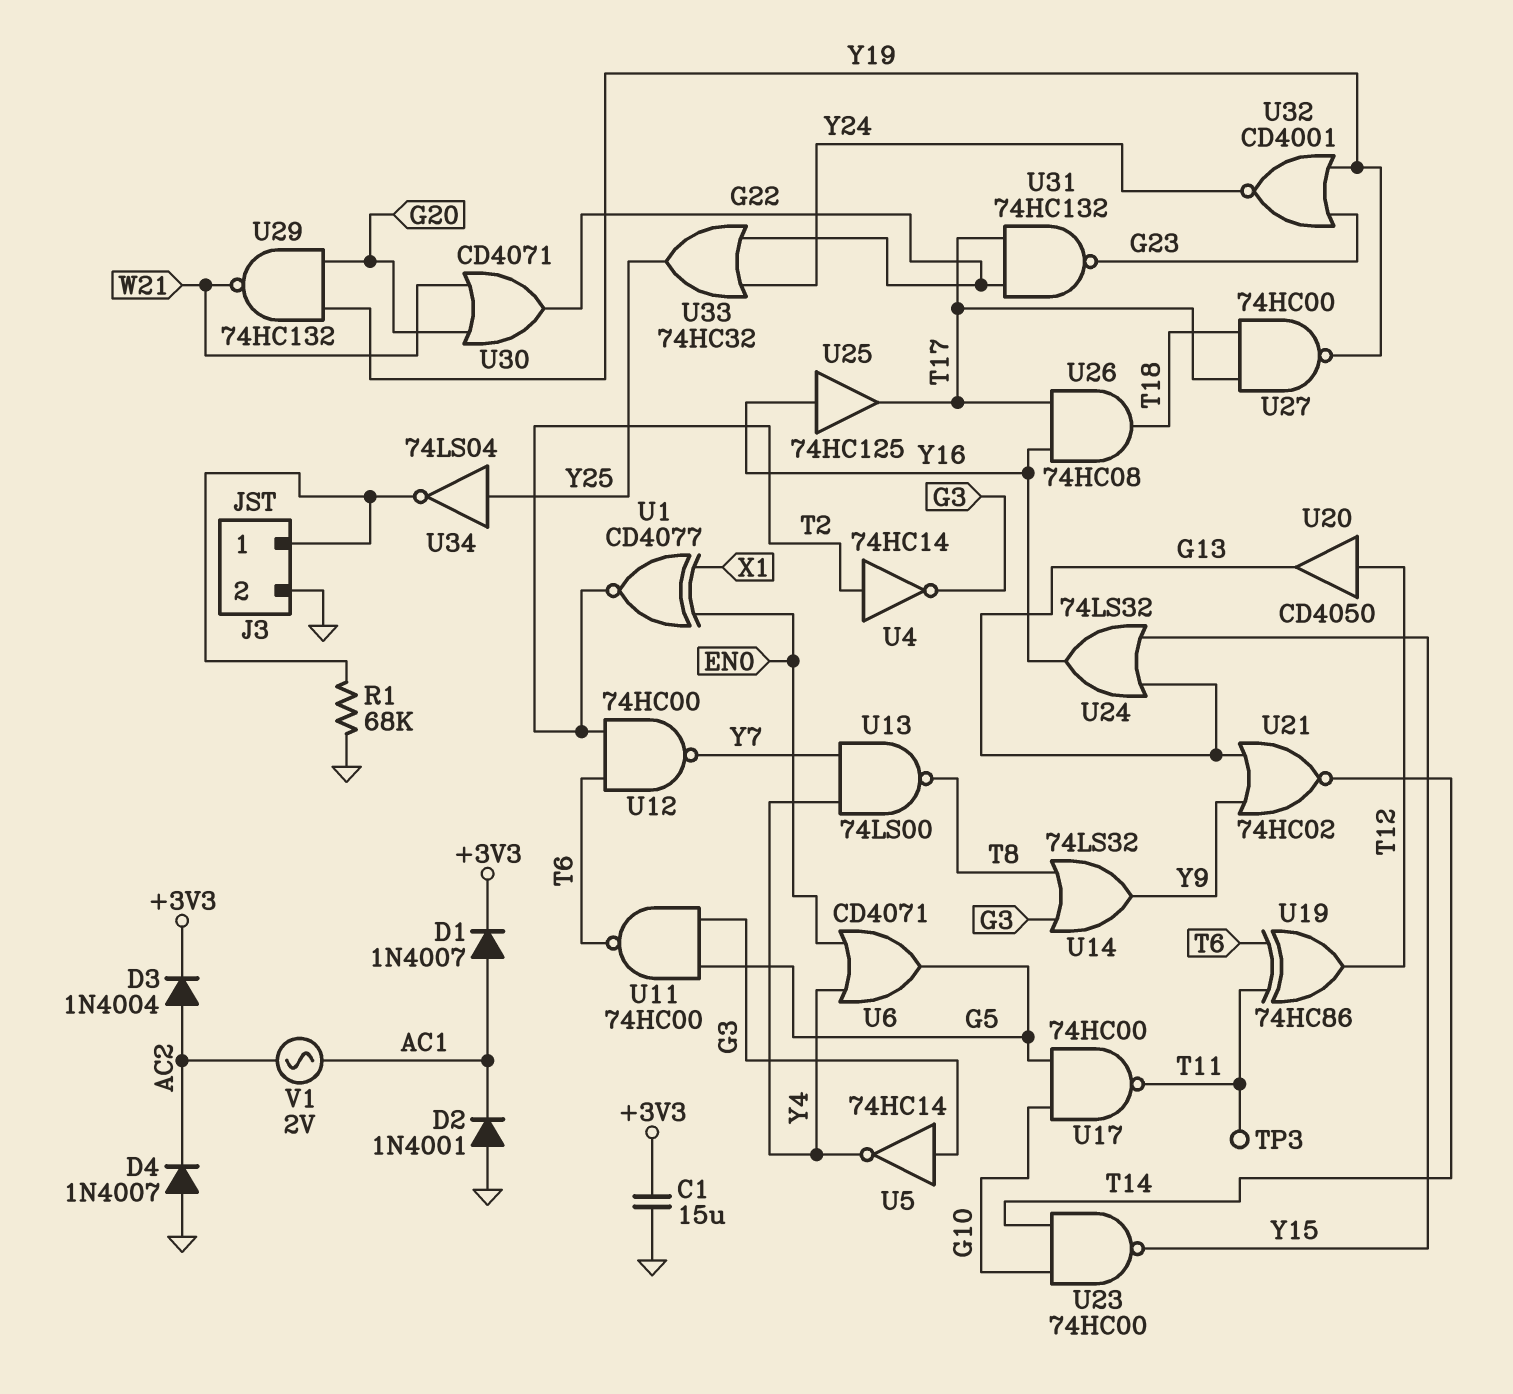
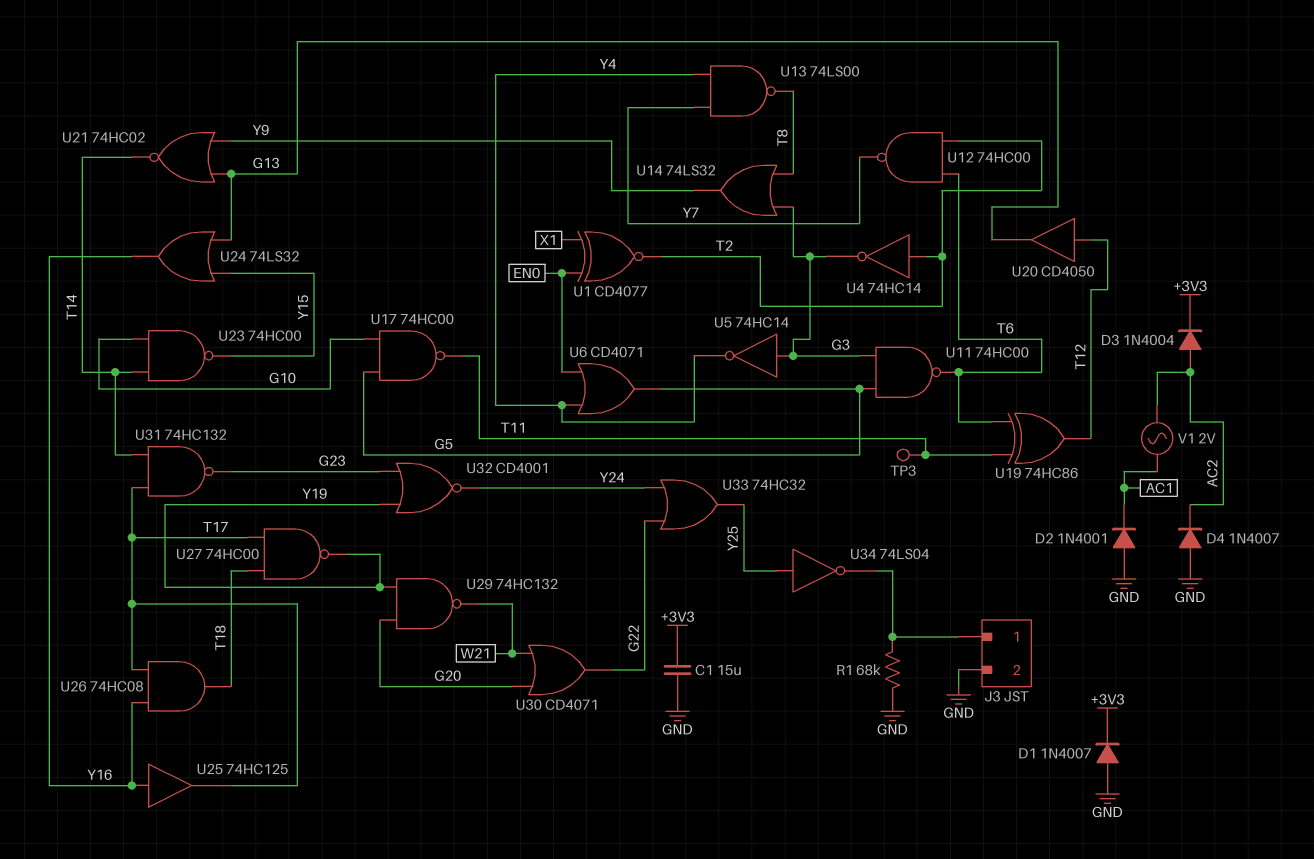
D1: diode 1N4007 (A AC1, K +3V3) -> diode 1N4007 (A GND, K +3V3)
U31: NAND 74HC132 (in G22, in T17, out G23) -> NAND 74HC132 (in T14, in T17, out G23)

